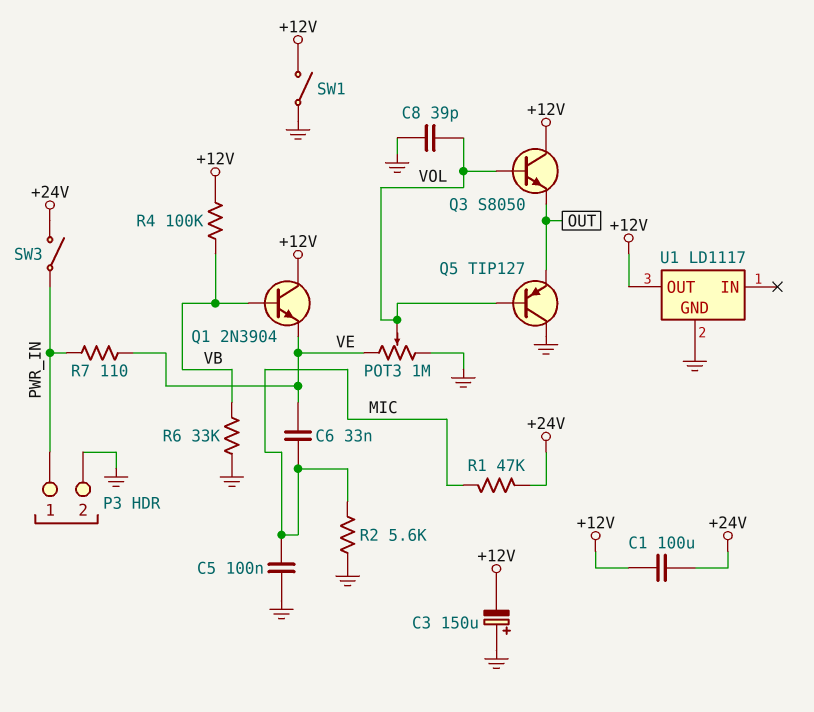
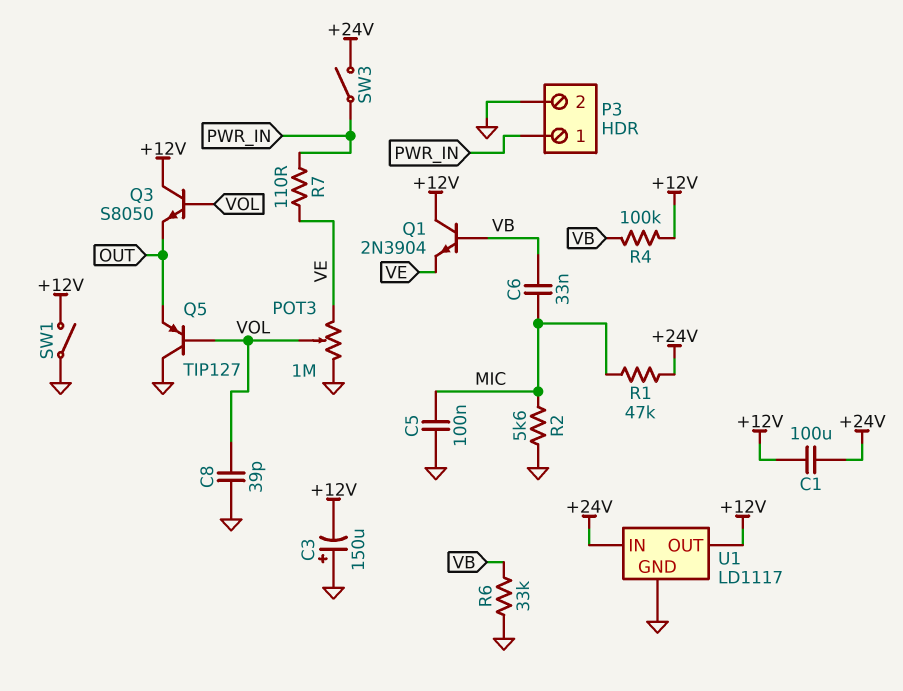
C6: 33nF (MIC, VE) -> 33nF (MIC, VB)
U1 pin IN: none -> +24V

